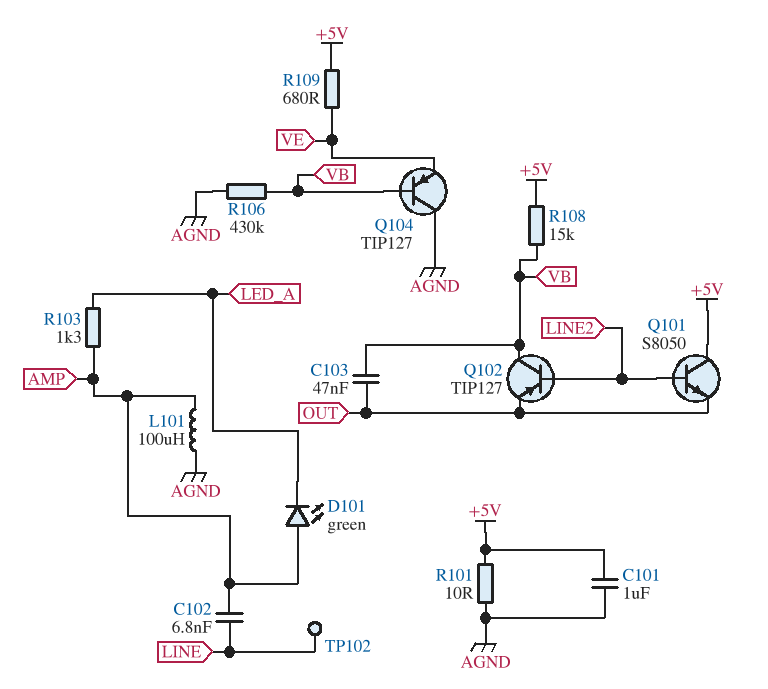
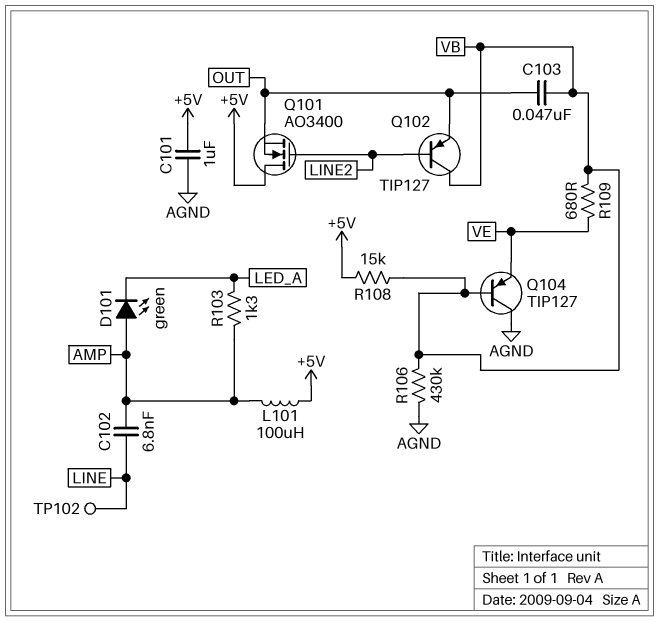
L101: 100uH (AGND, AMP) -> 100uH (+5V, AMP)
Q101: NPN S8050 (B LINE2, C +5V, E OUT) -> NMOS AO3400 (G LINE2, D +5V, S OUT)
R101: 10 (+5V, AGND) -> none
R109: 680 (+5V, VE) -> 680 (VB, VE)

